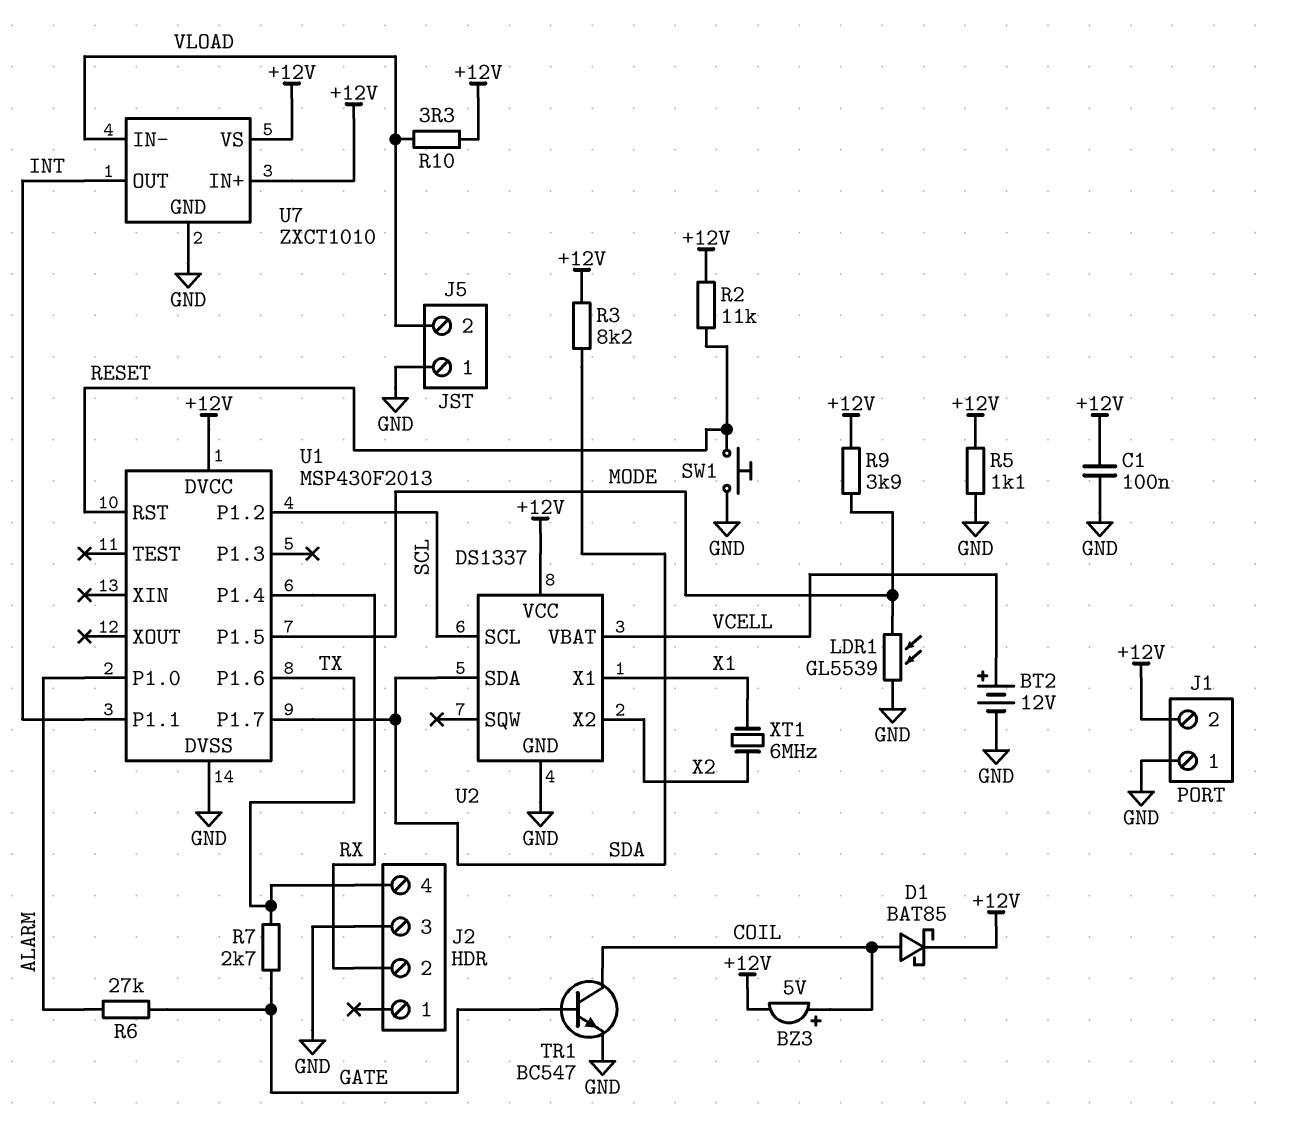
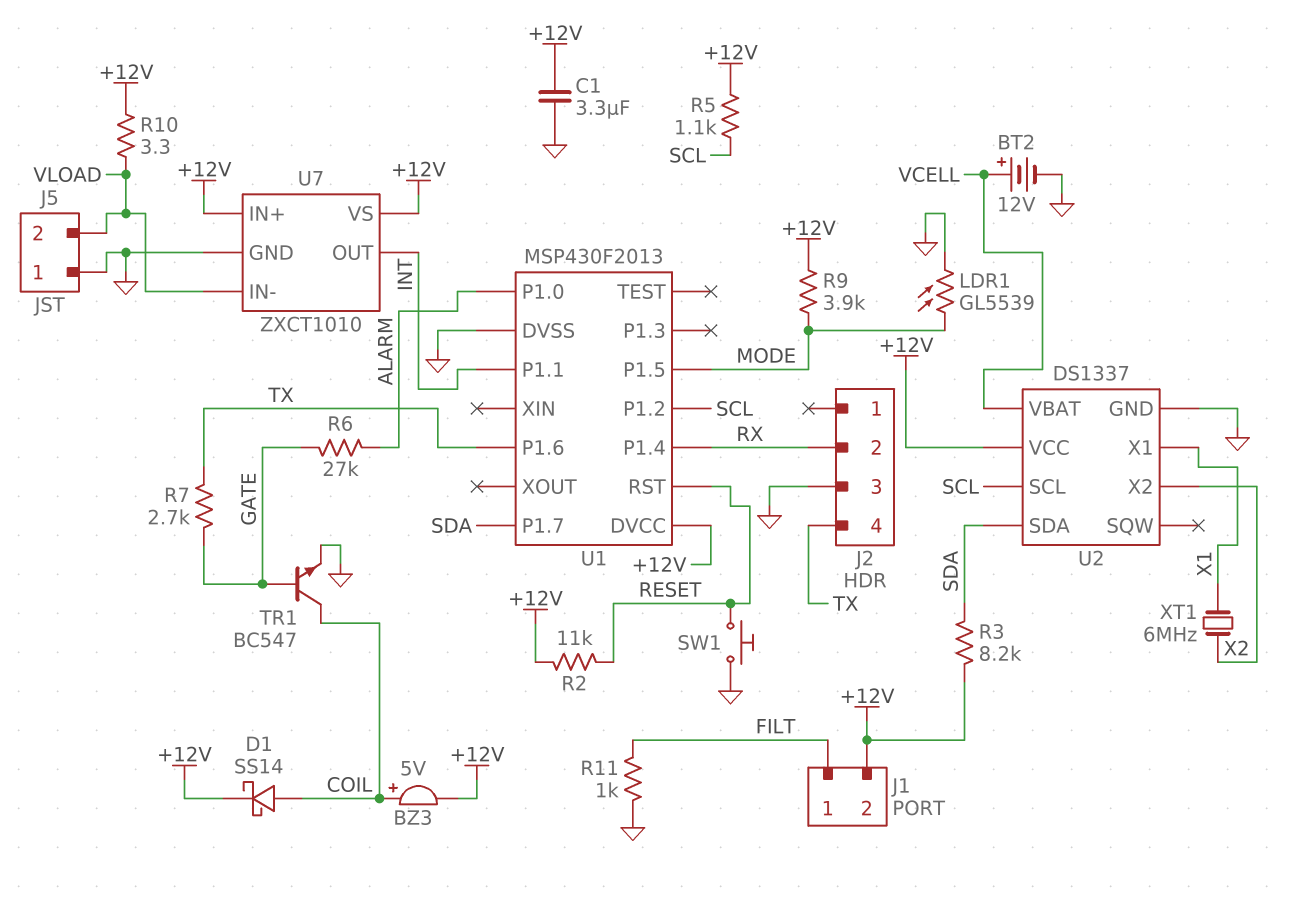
C1: 100nF (+12V, GND) -> 3.3uF (+12V, GND)
D1: schottky BAT85 (A COIL, K +12V) -> schottky SS14 (A COIL, K +12V)
J1 pin 1: GND -> FILT
R5: 1.1k (+12V, GND) -> 1.1k (+12V, SCL)
R11: none -> 1k (FILT, GND)

